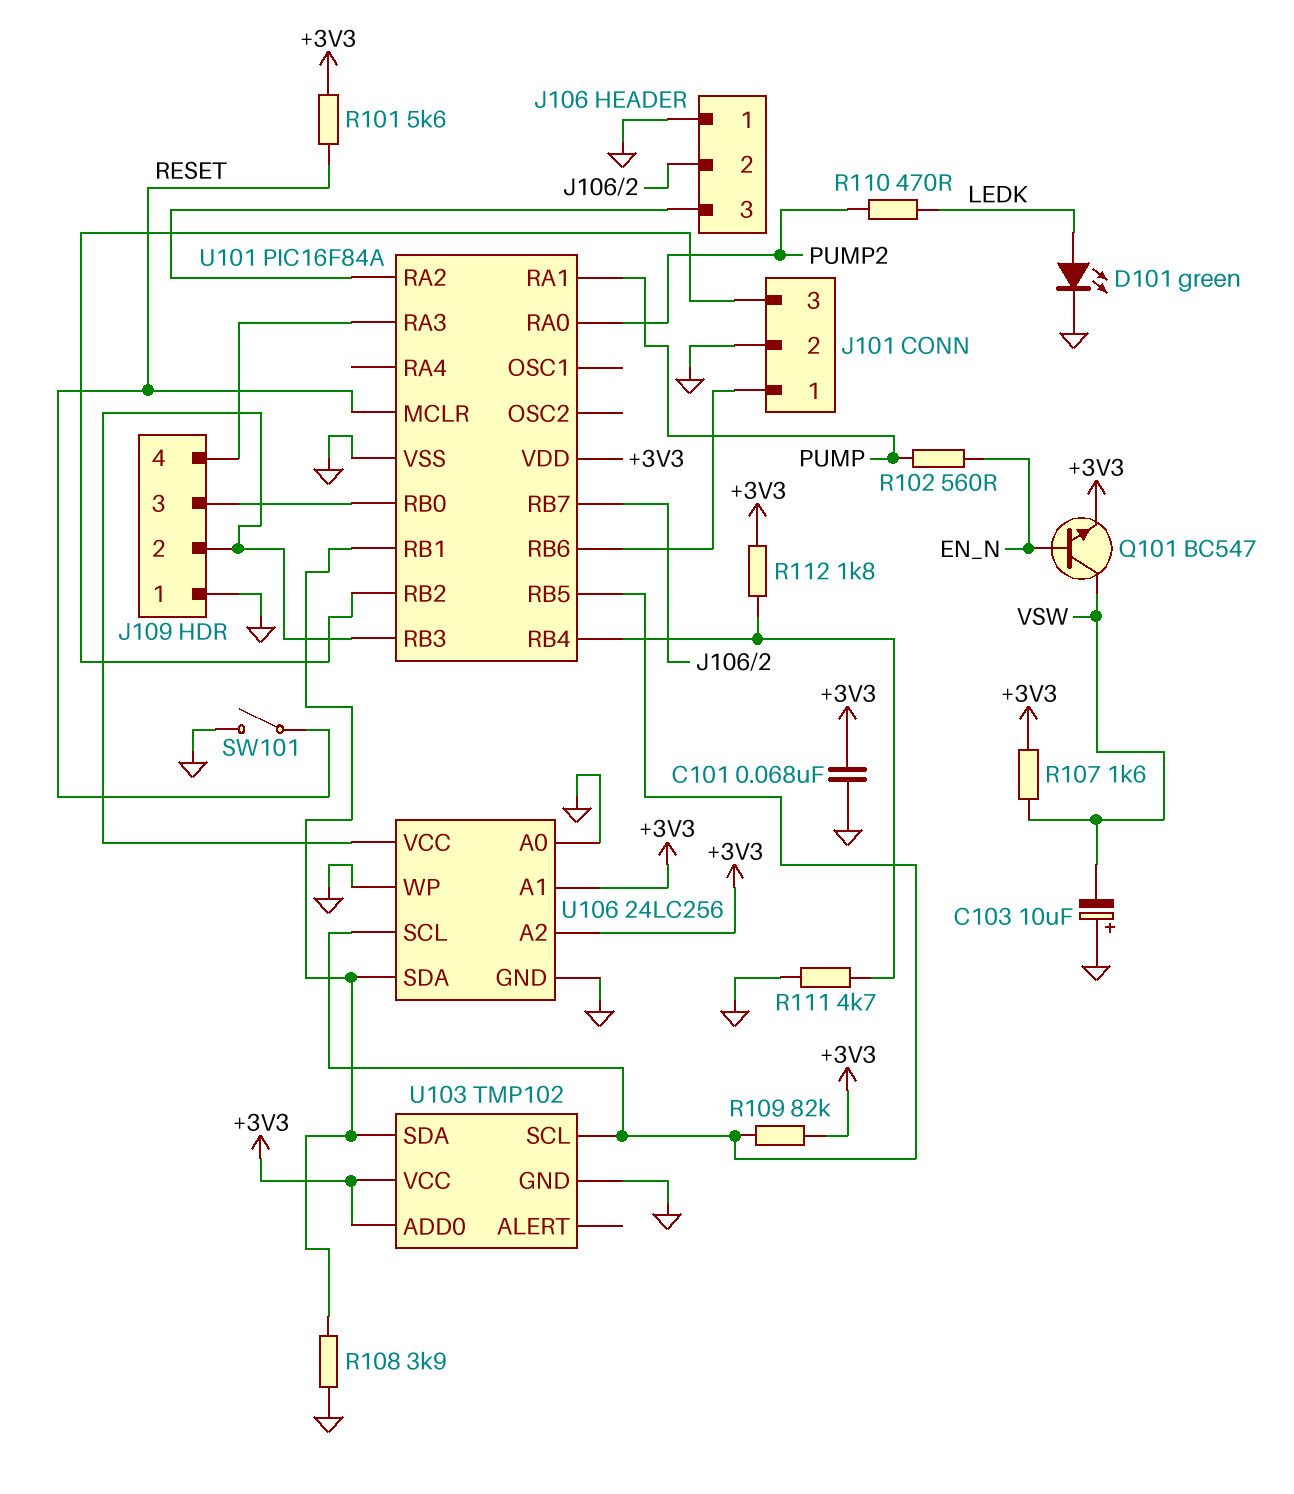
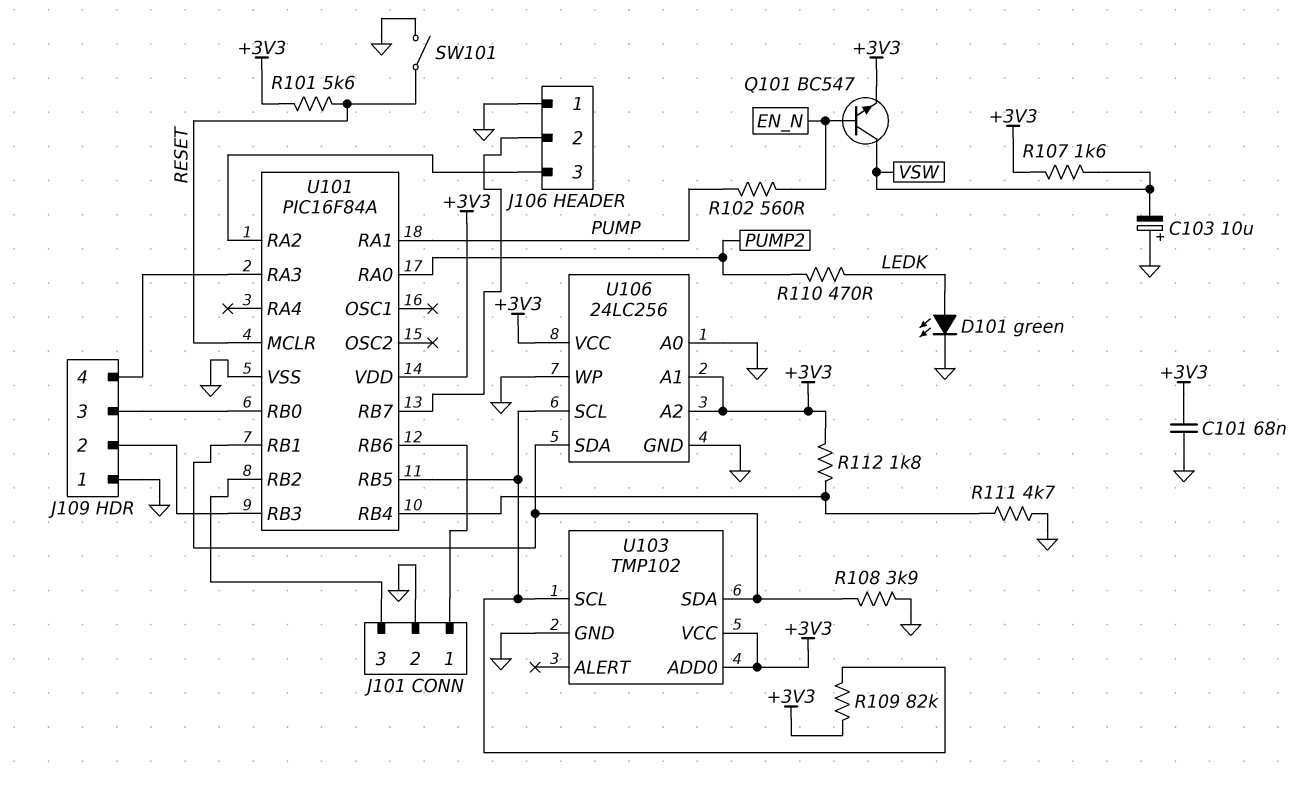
U106 pin VCC: J109/2 -> +3V3

